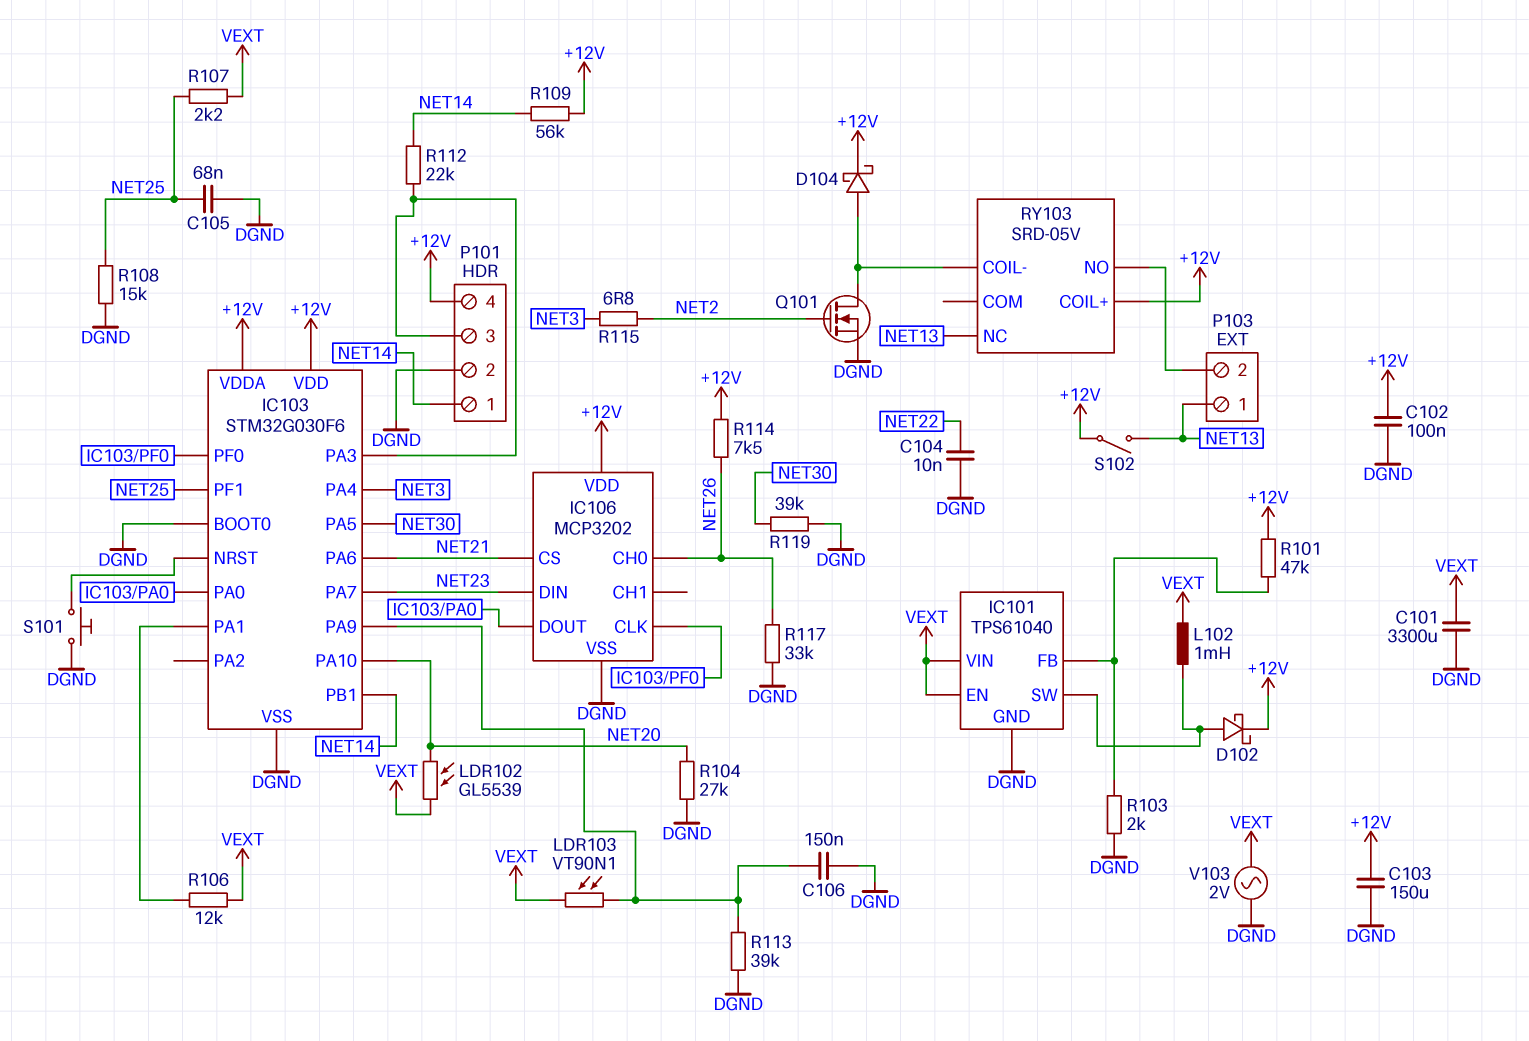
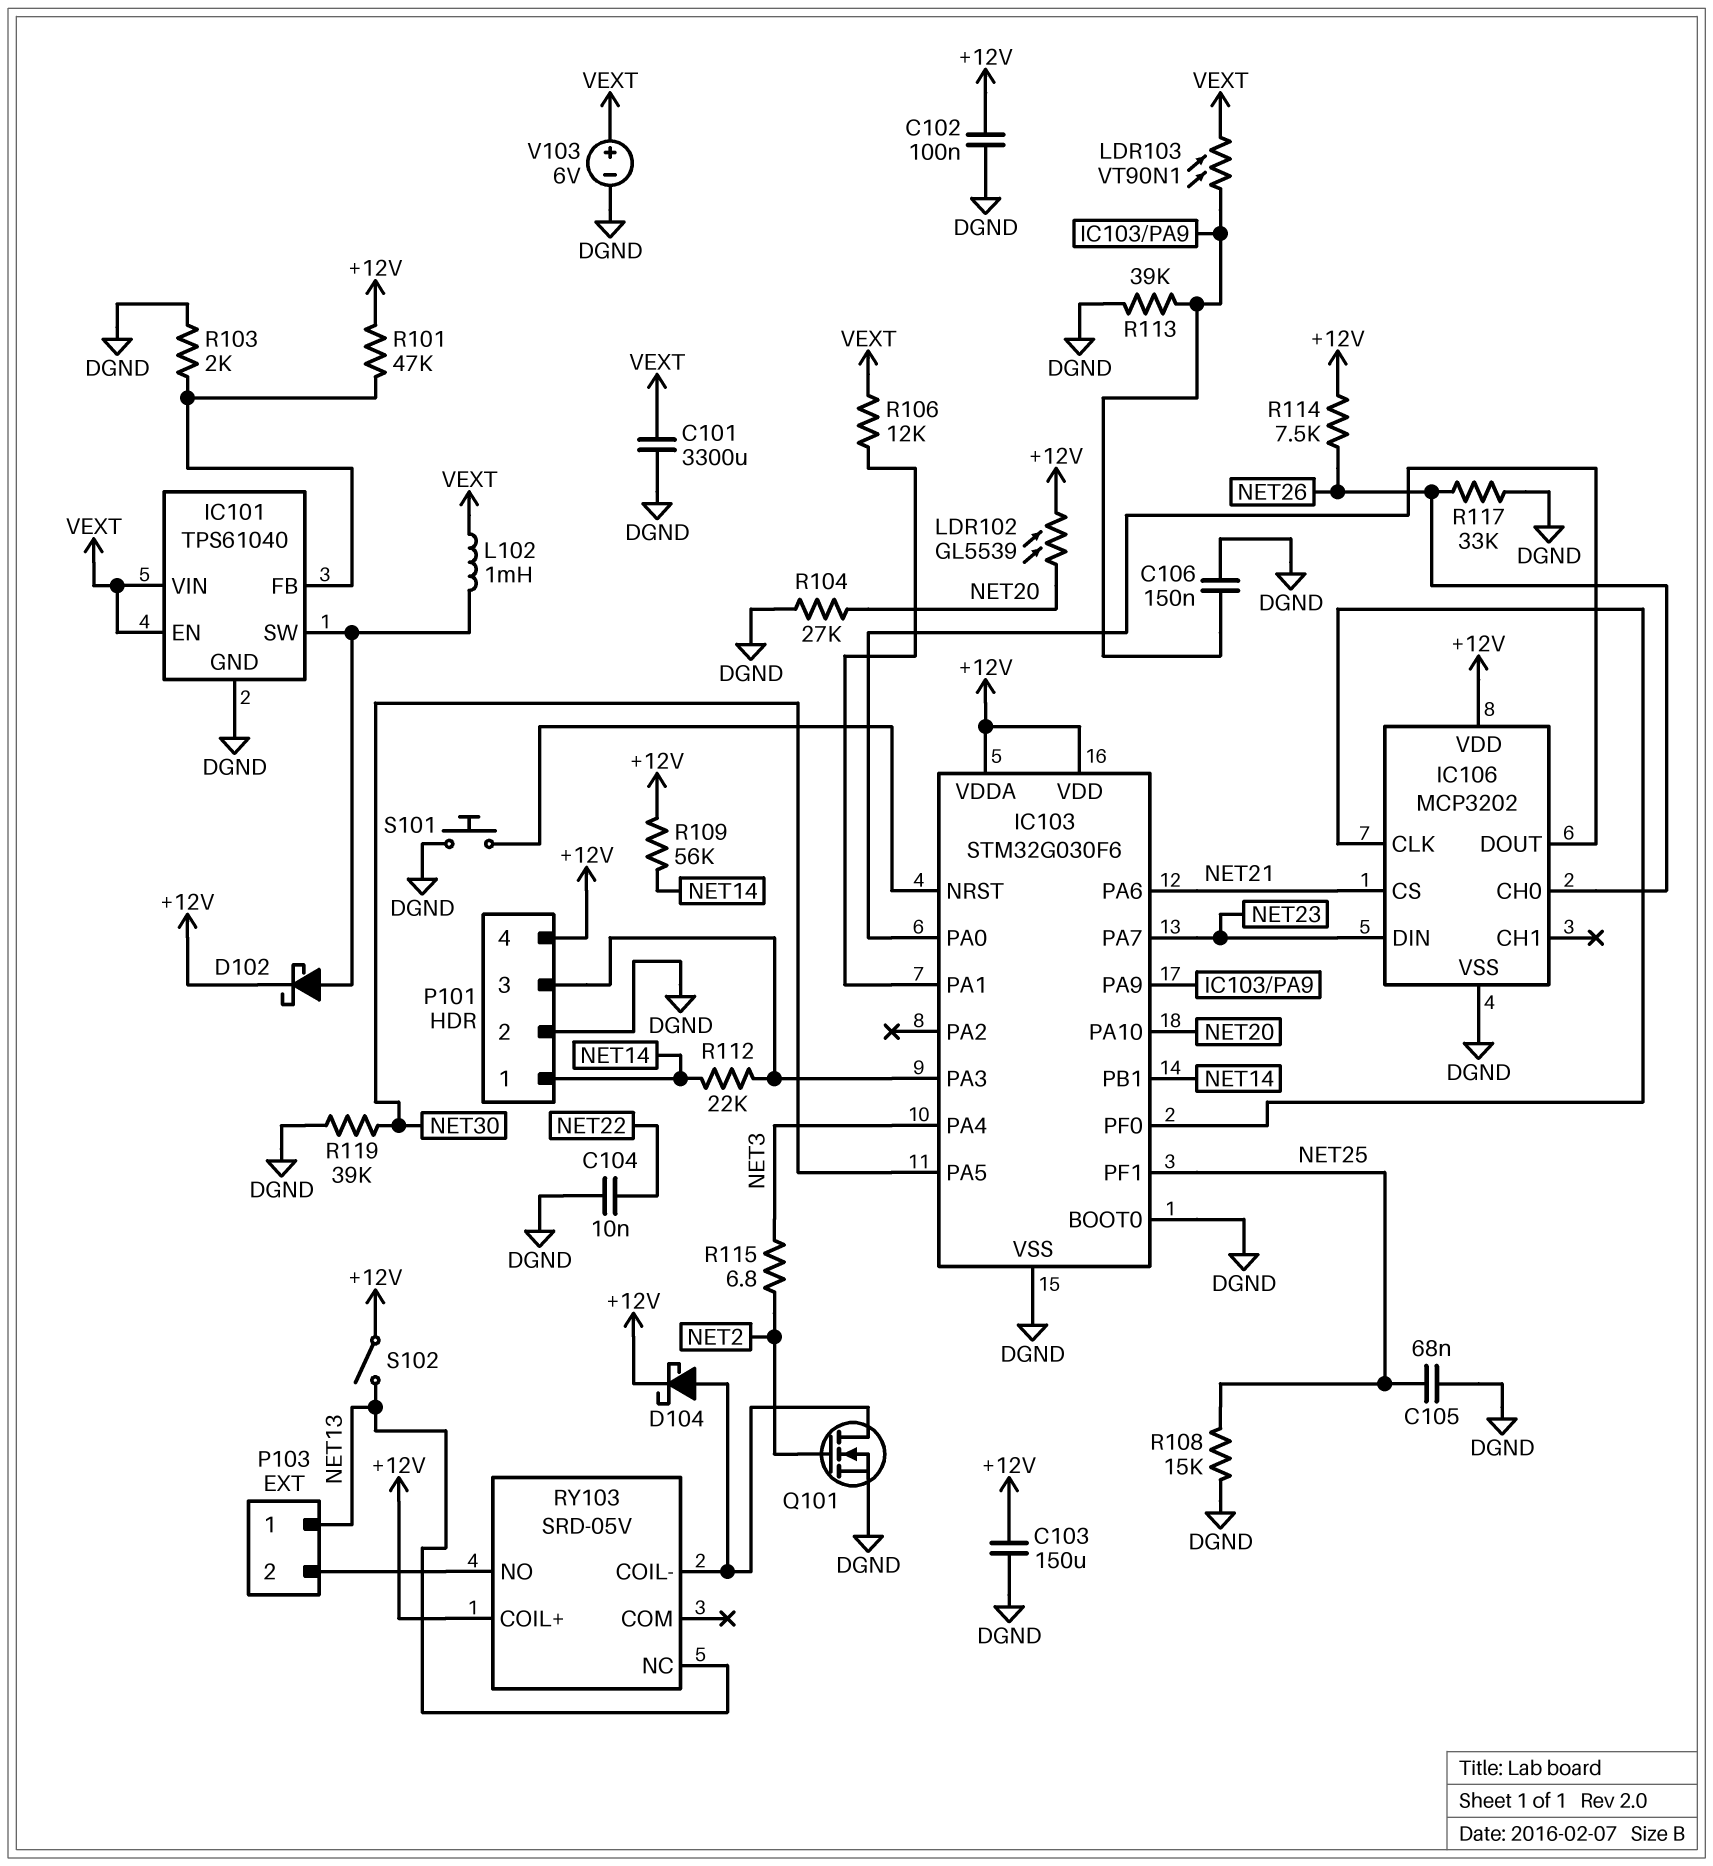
LDR102: GL5539 (NET20, VEXT) -> GL5539 (+12V, NET20)
R107: 2.2k (NET25, VEXT) -> none
V103: AC 2V (DGND, VEXT) -> 6V (plus VEXT, minus DGND)

